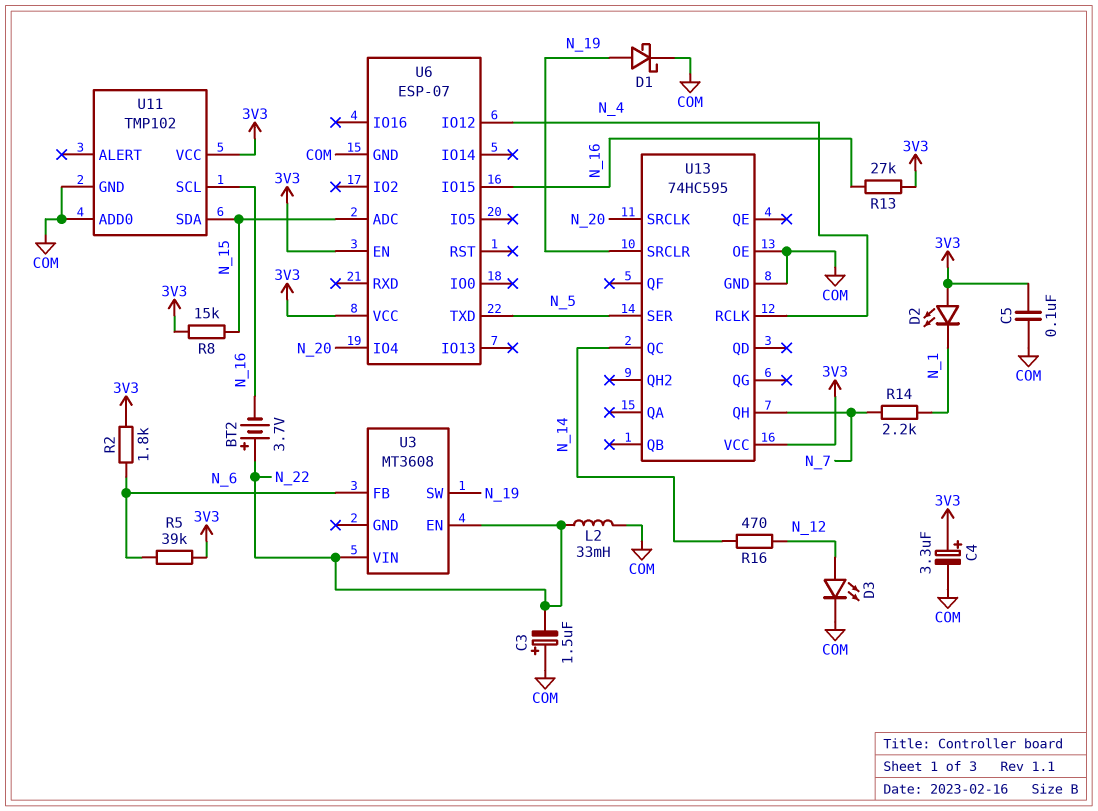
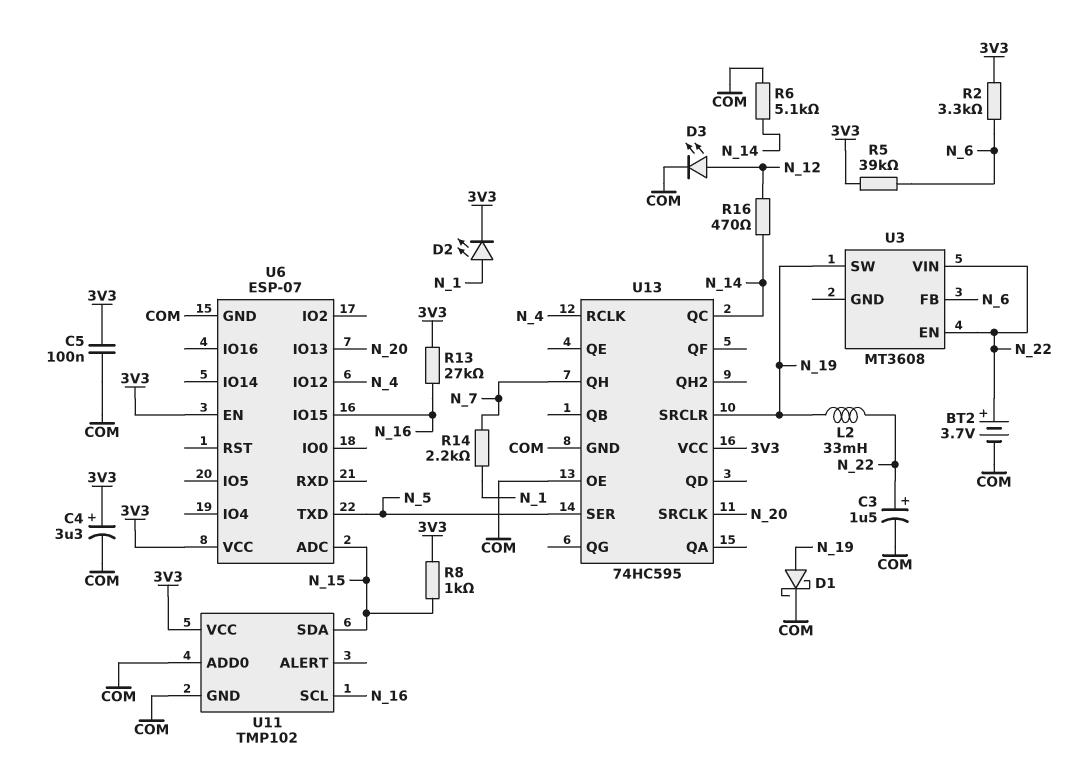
BT2: 3.7V (plus N_22, minus N_16) -> 3.7V (plus N_22, minus COM)
C3: 1.5uF (plus COM, minus N_22) -> 1.5uF (plus N_22, minus COM)
D2: LED (A 3V3, K N_1) -> LED (A N_1, K 3V3)
L2: 33mH (COM, N_22) -> 33mH (N_19, N_22)
R2: 1.8k (3V3, N_6) -> 3.3k (3V3, N_6)
R6: none -> 5.1k (COM, N_14)
R8: 15k (3V3, N_15) -> 1k (3V3, N_15)
U6 pin IO4: N_20 -> none
U6 pin IO13: none -> N_20

